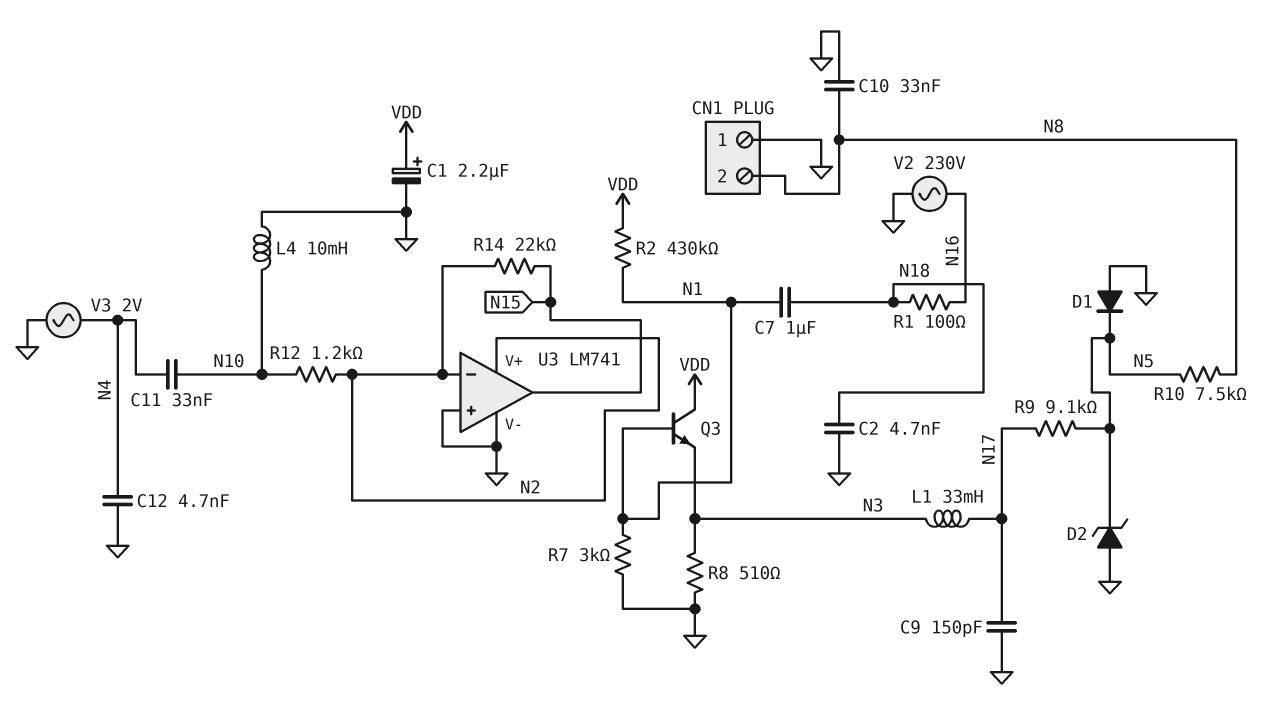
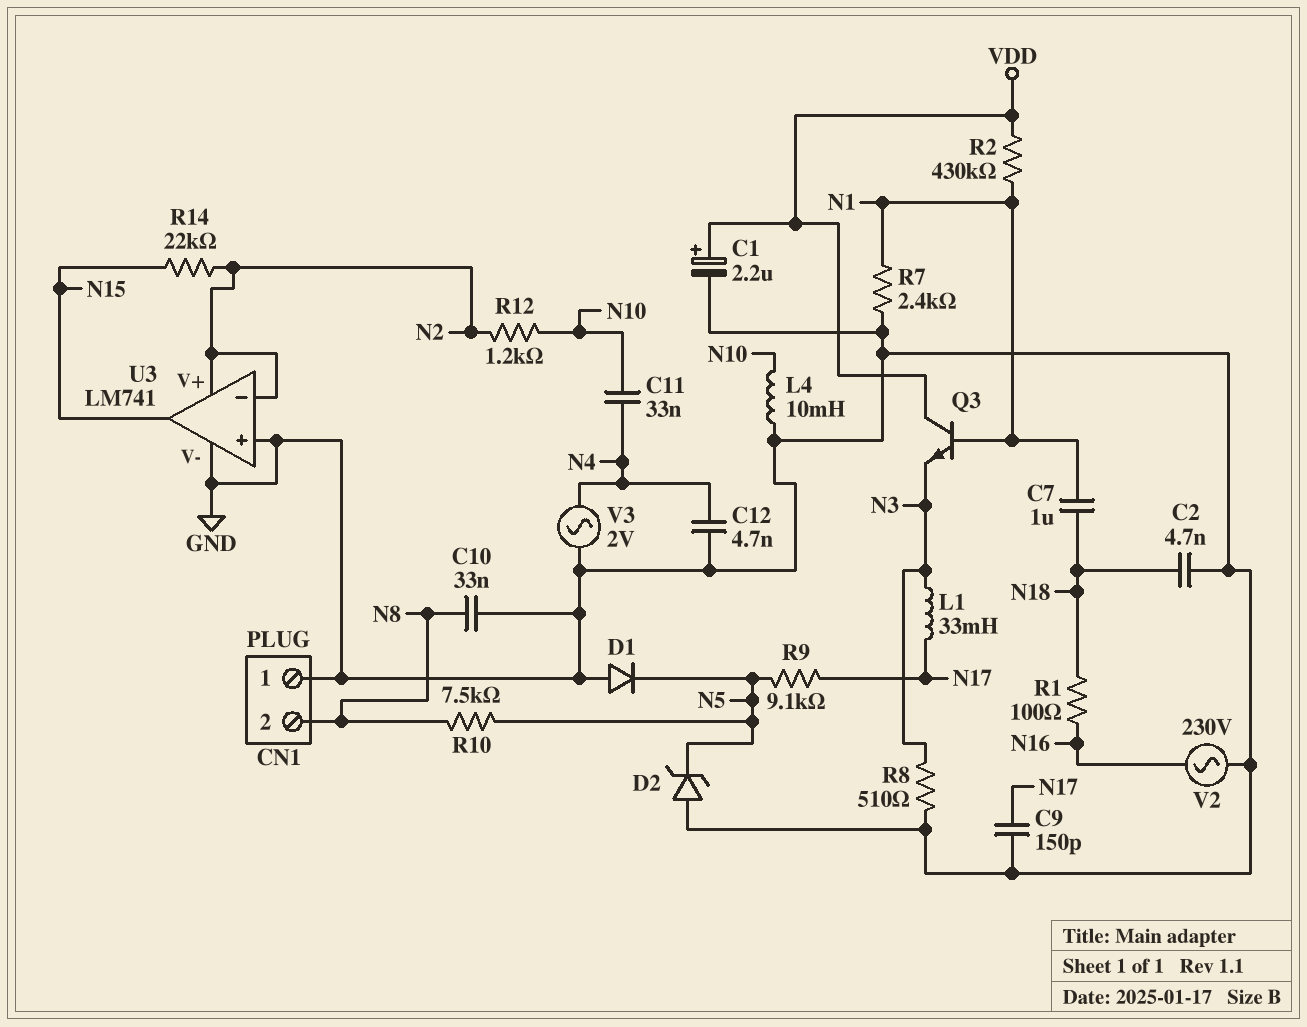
R7: 3k (GND, N1) -> 2.4k (GND, N1)

